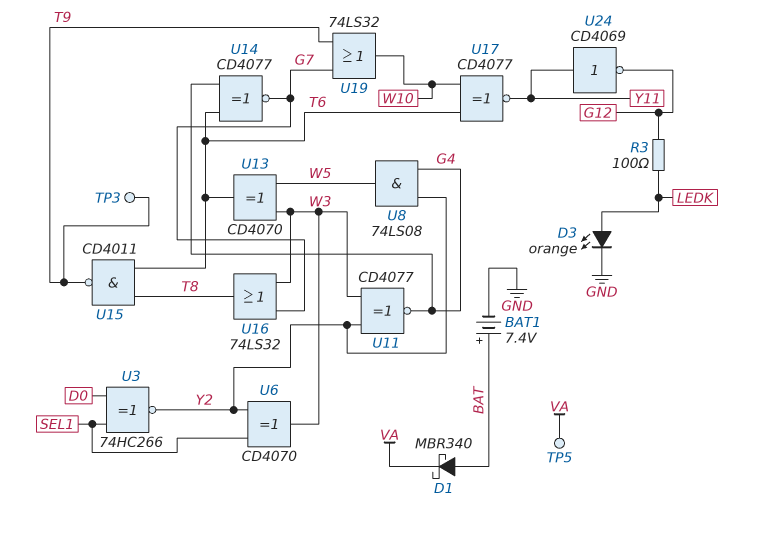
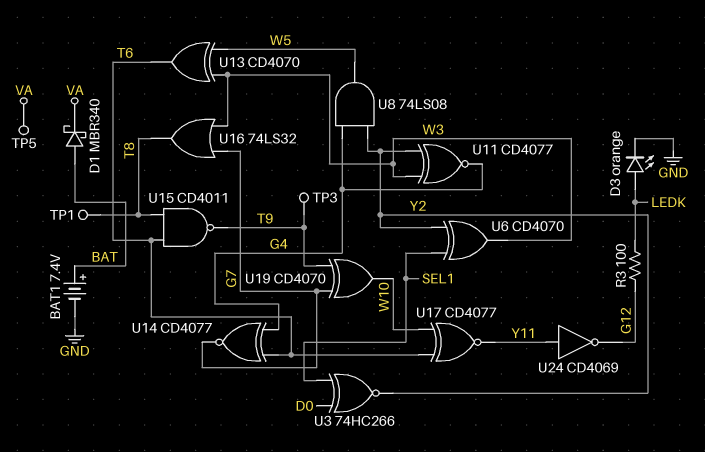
TP1: none -> test point (T8)
U19: OR 74LS32 (in G7, in T9, out W10) -> XOR CD4070 (in G7, in T9, out W10)

